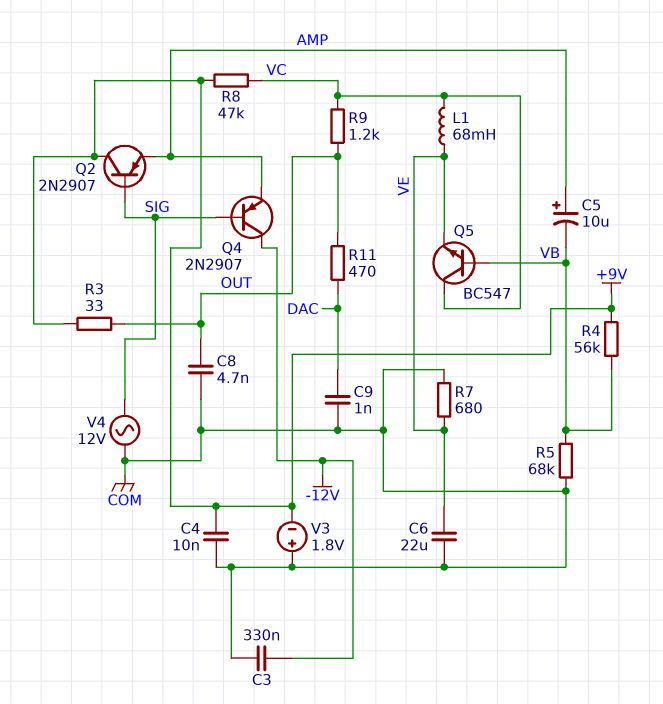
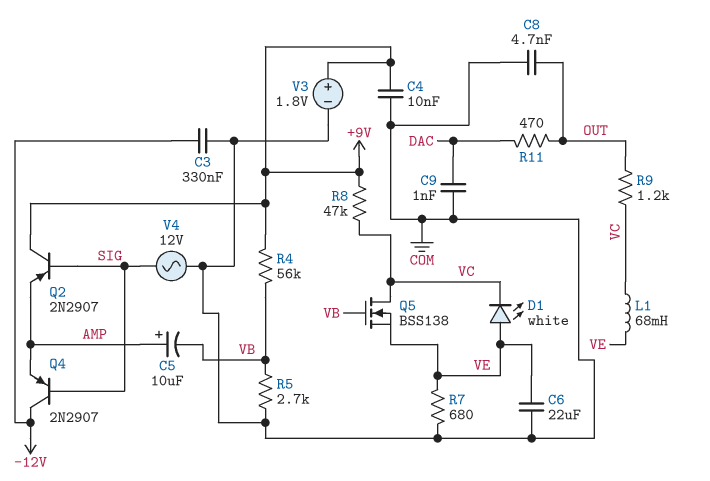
D1: none -> LED white (A VE, K VC)
Q5: NPN BC547 (B VB, C VC, E VE) -> NMOS BSS138 (G VB, D VC, S VE)
R3: 33 (+9V, OUT) -> none
R5: 68k (COM, VB) -> 2.7k (COM, VB)
V3: 1.8V (plus COM, minus +9V) -> 1.8V (plus +9V, minus COM)

